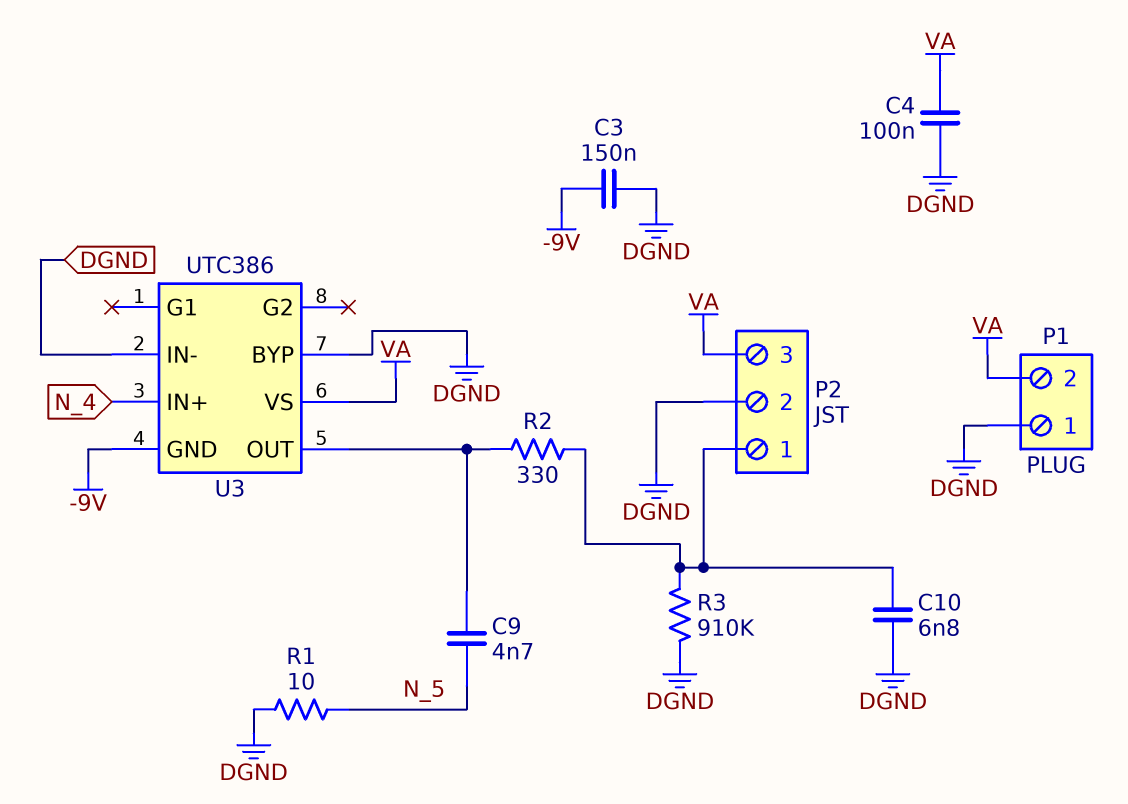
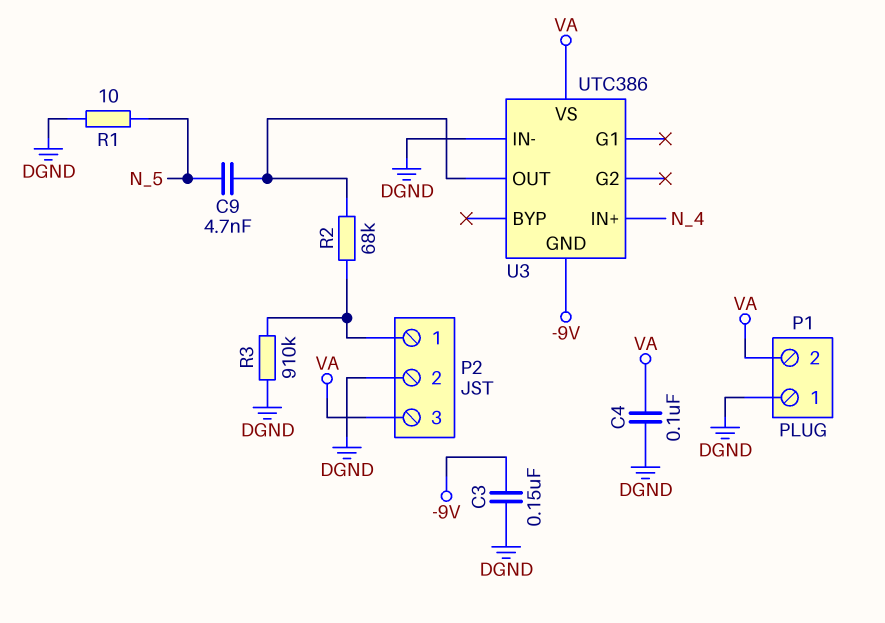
C10: 6.8nF (DGND, P2/1) -> none
R2: 330 (P2/1, U3/OUT) -> 68k (P2/1, U3/OUT)
U3 pin BYP: DGND -> none

